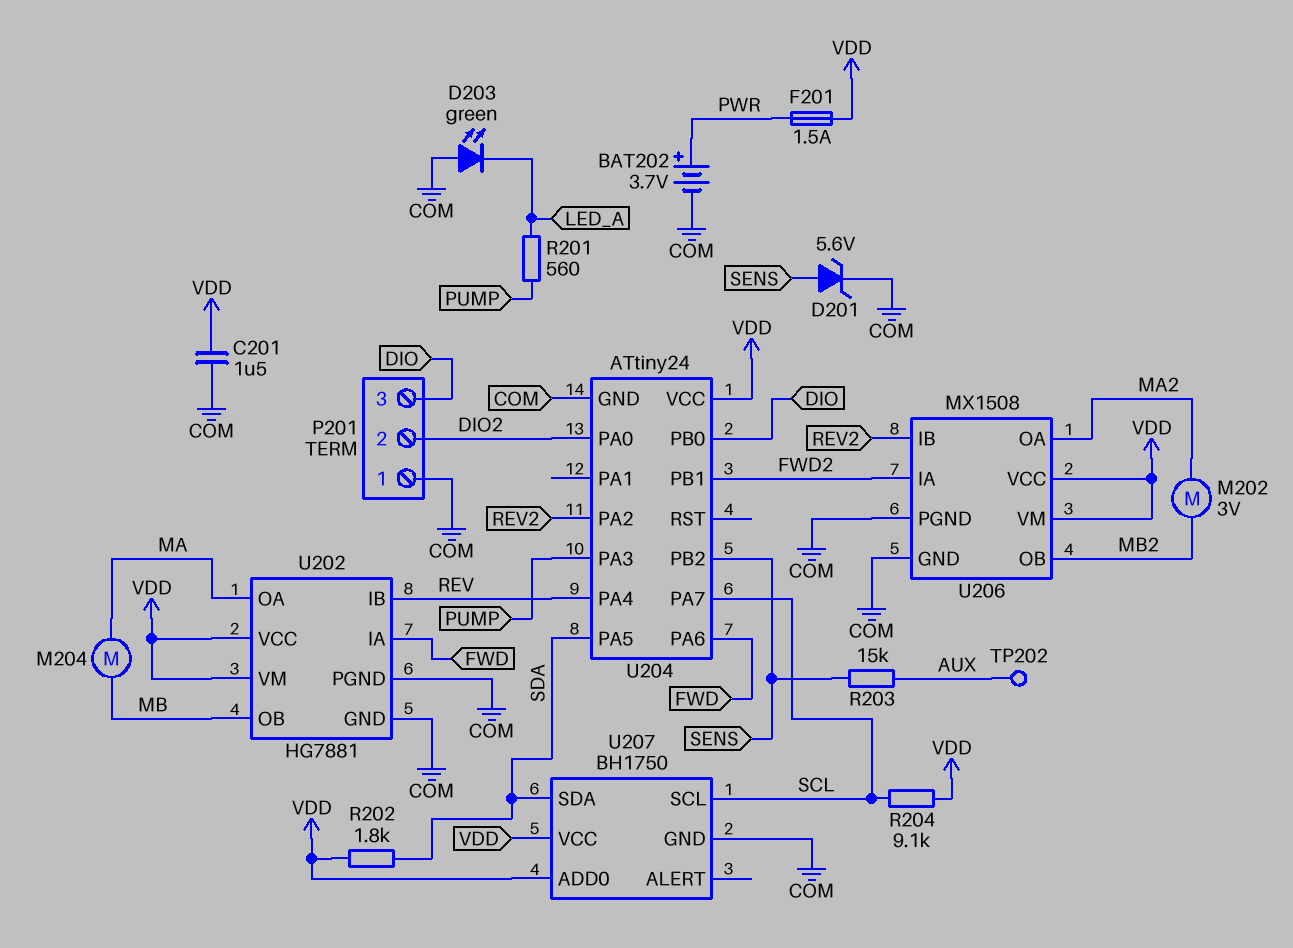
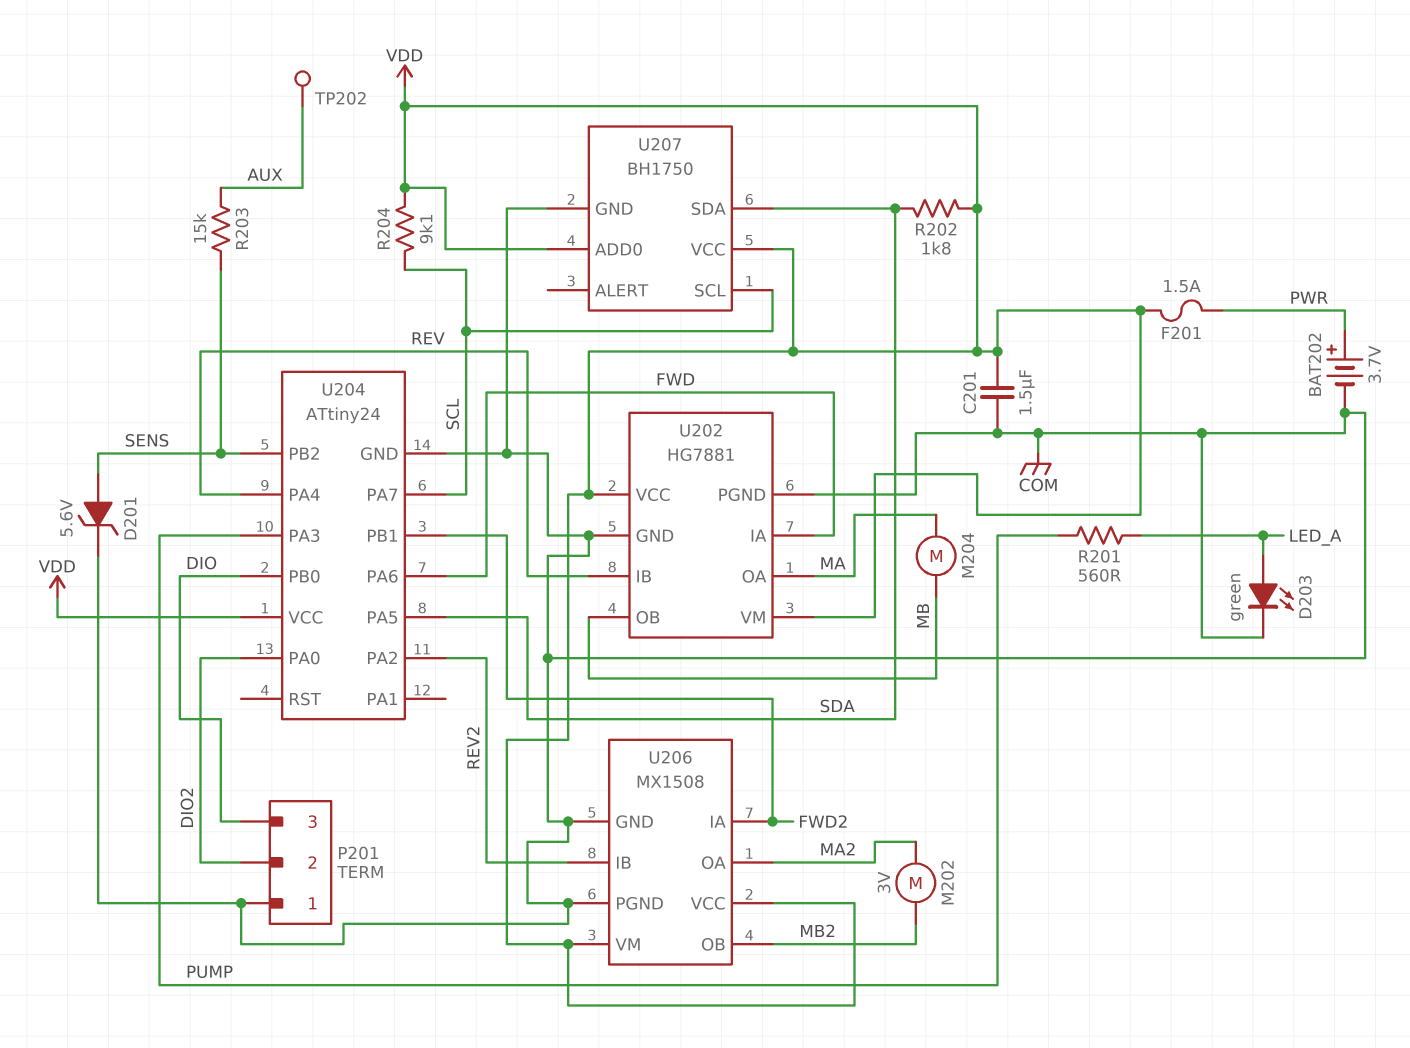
D203: LED green (A COM, K LED_A) -> LED green (A LED_A, K COM)

